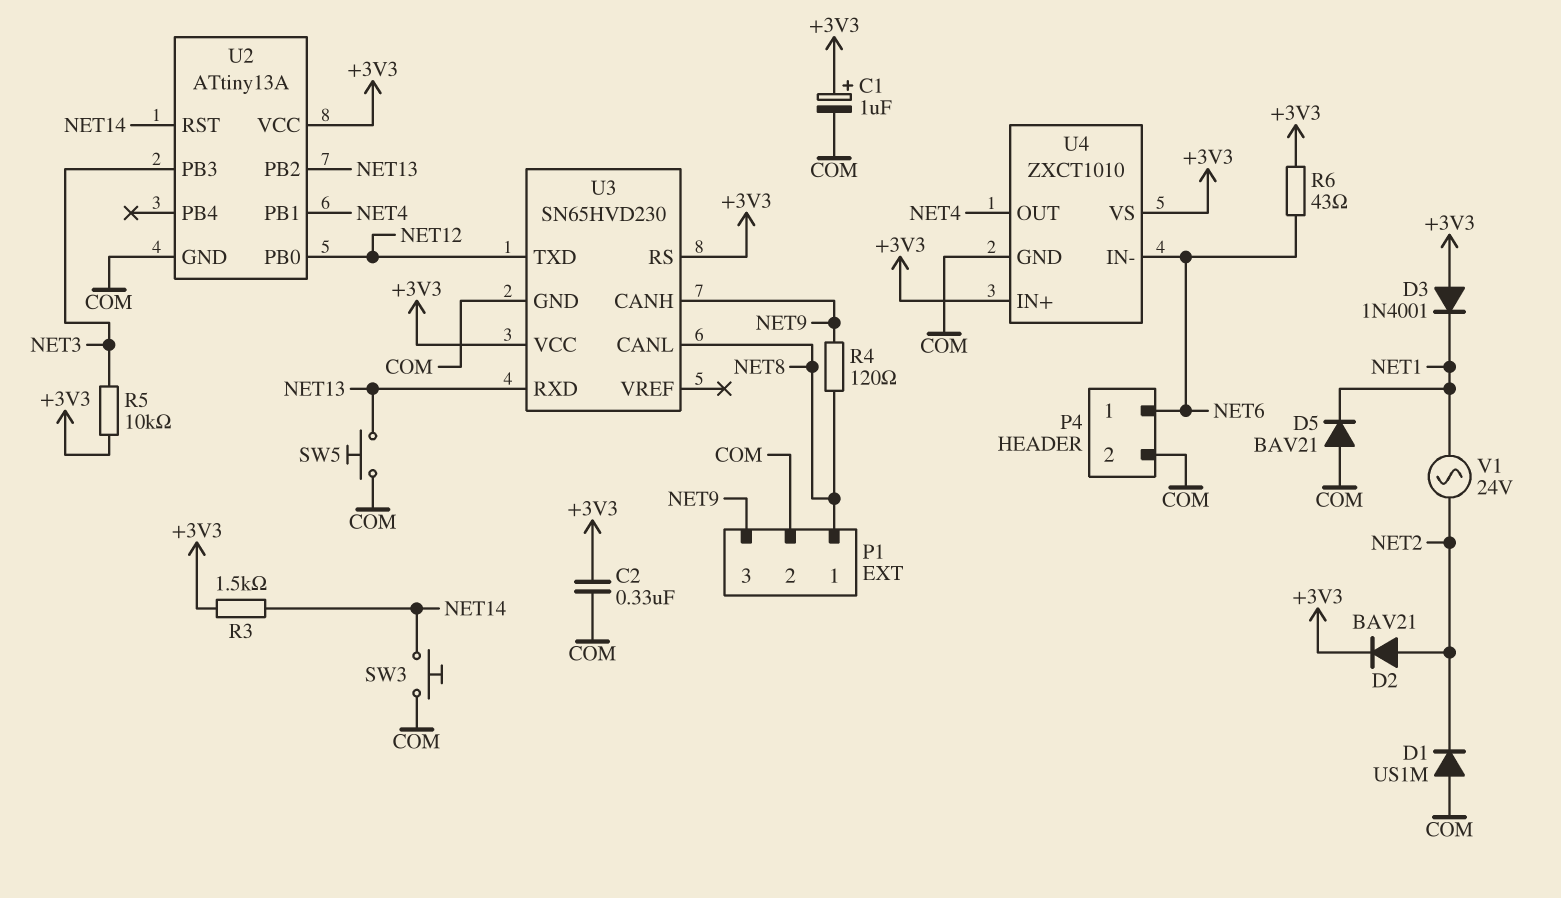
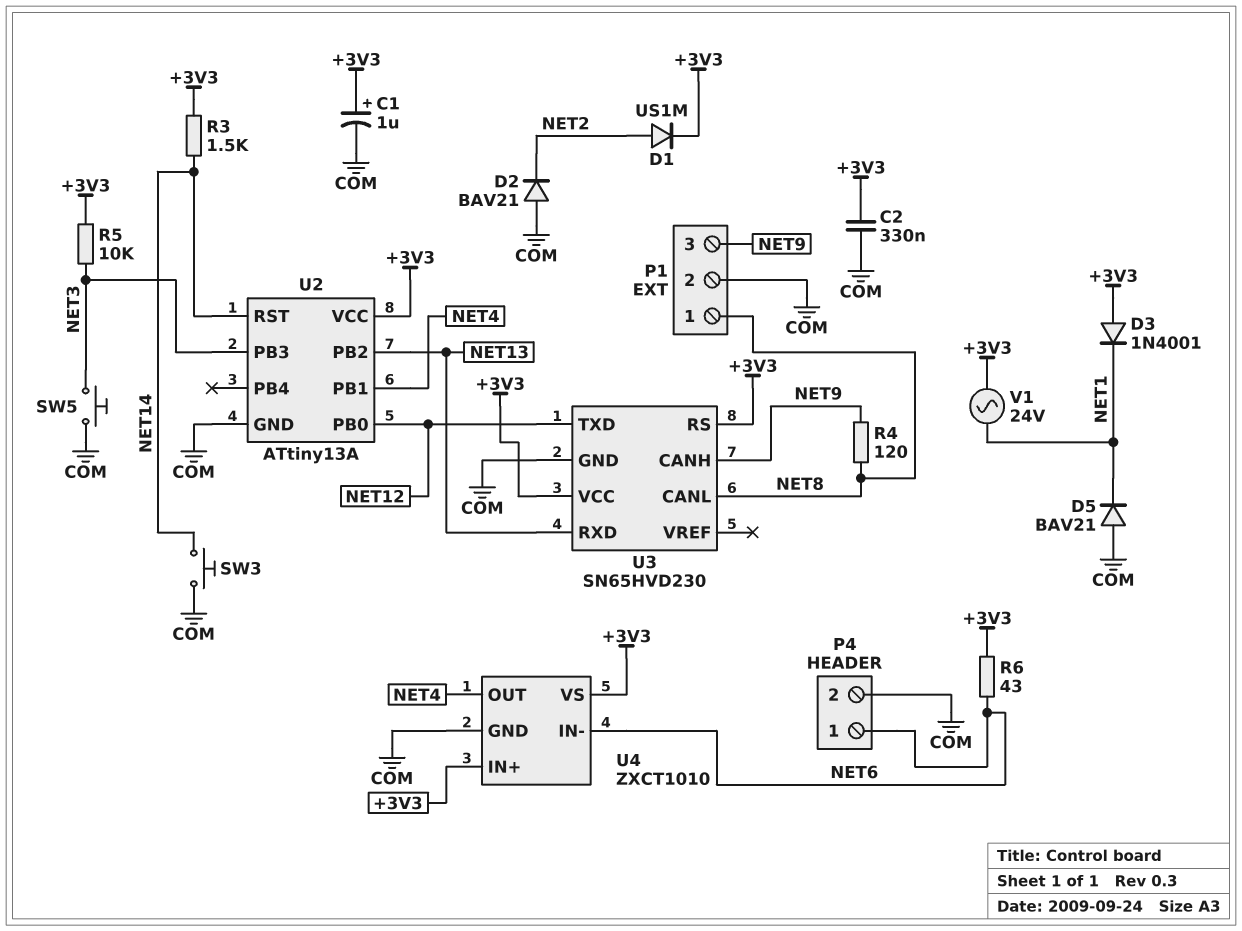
D1: diode US1M (A COM, K NET2) -> diode US1M (A NET2, K +3V3)
D2: diode BAV21 (A NET2, K +3V3) -> diode BAV21 (A COM, K NET2)
SW5: button (COM, NET13) -> button (COM, NET3)
V1: AC 24V (NET1, NET2) -> AC 24V (+3V3, NET1)

